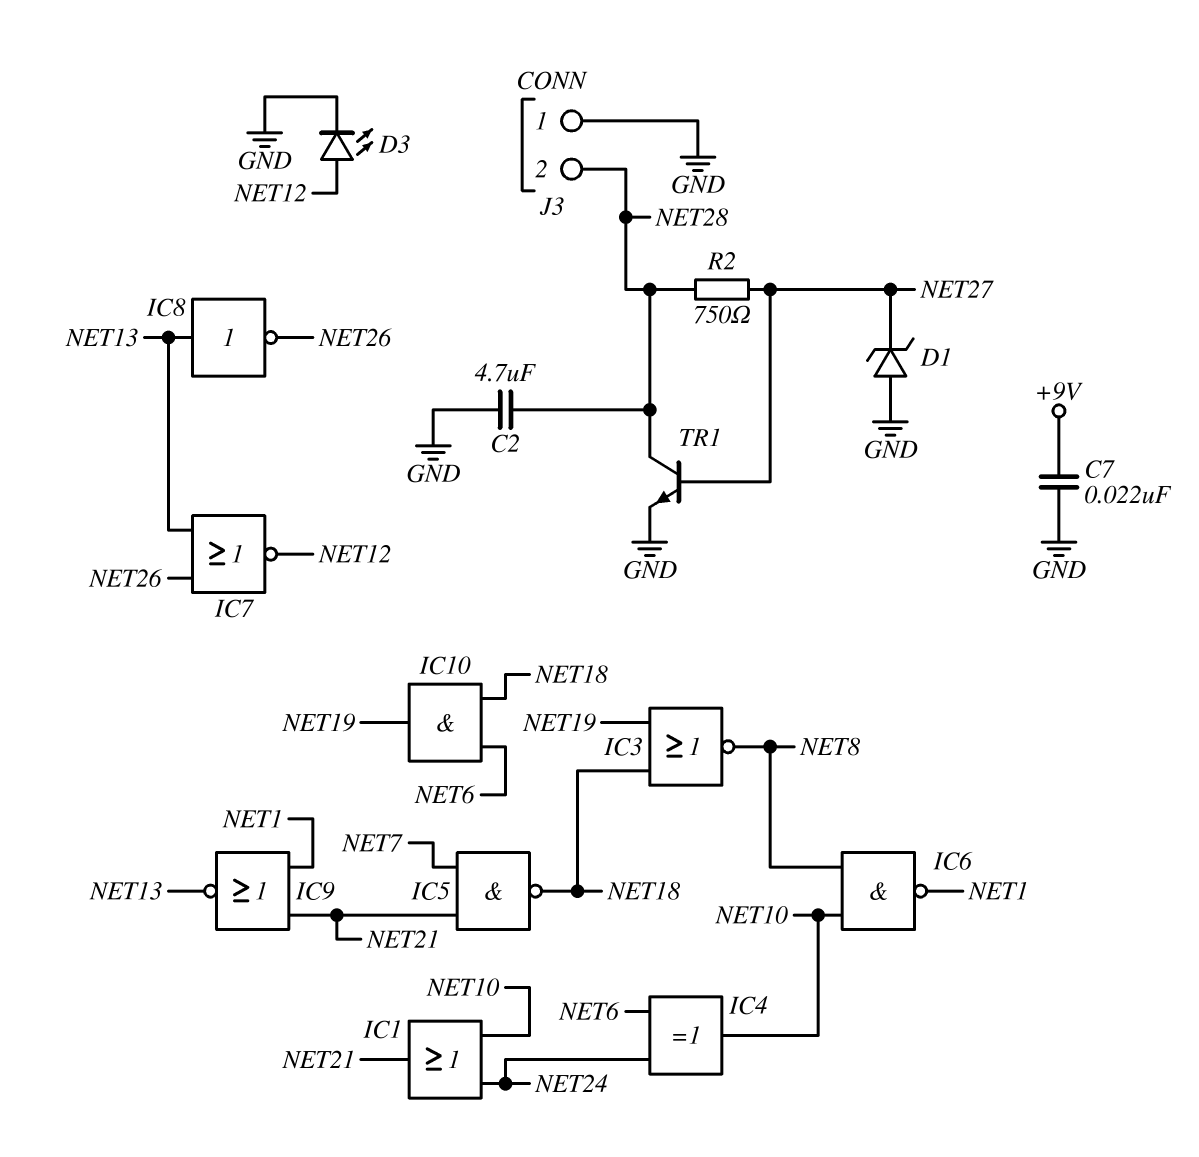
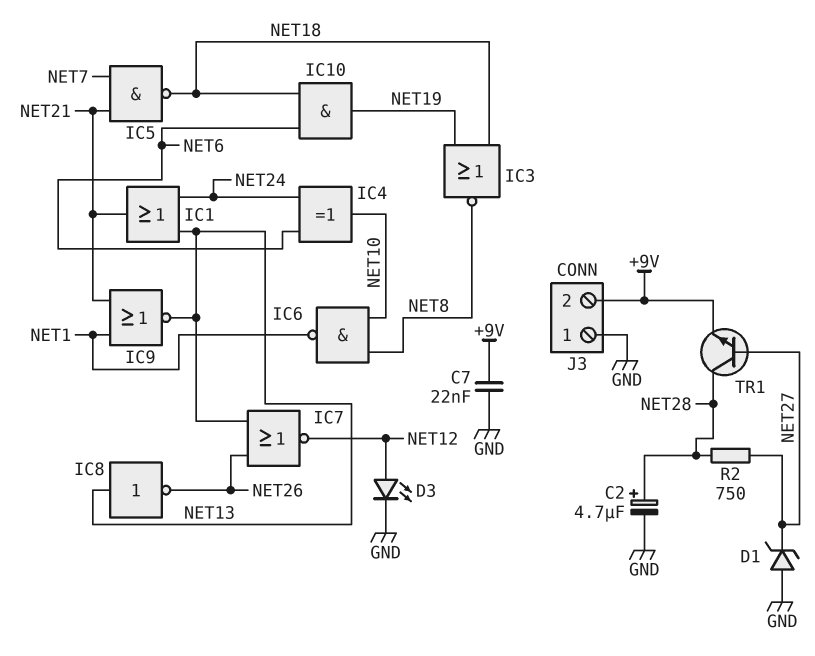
C2: 4.7uF (GND, NET28) -> 4.7uF (plus NET28, minus GND)
IC1: OR (in NET10, in NET24, out NET21) -> OR (in NET13, in NET24, out NET21)
J3 pin 2: NET28 -> +9V
TR1: NPN (B NET27, C NET28, E GND) -> NPN (B NET27, C NET28, E +9V)

